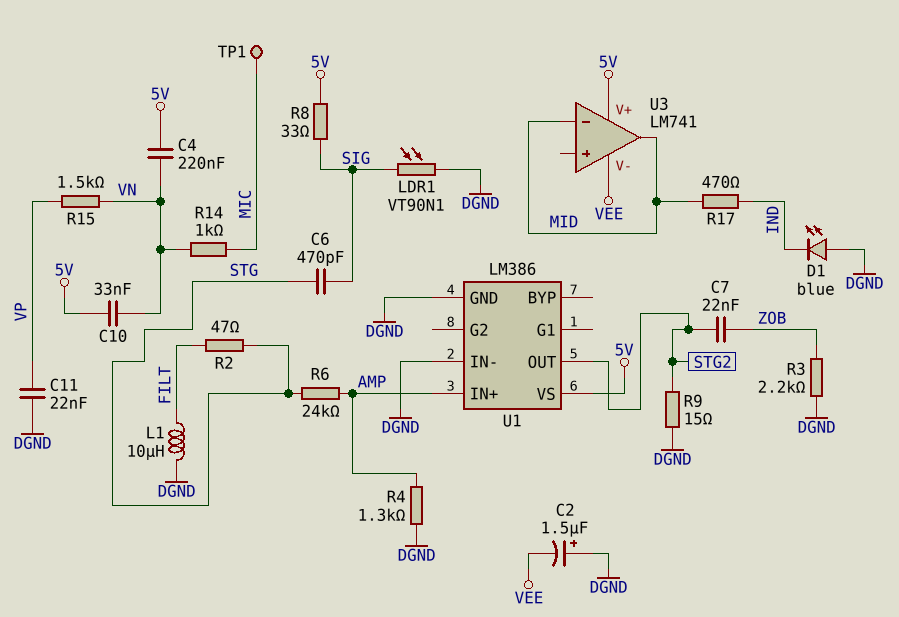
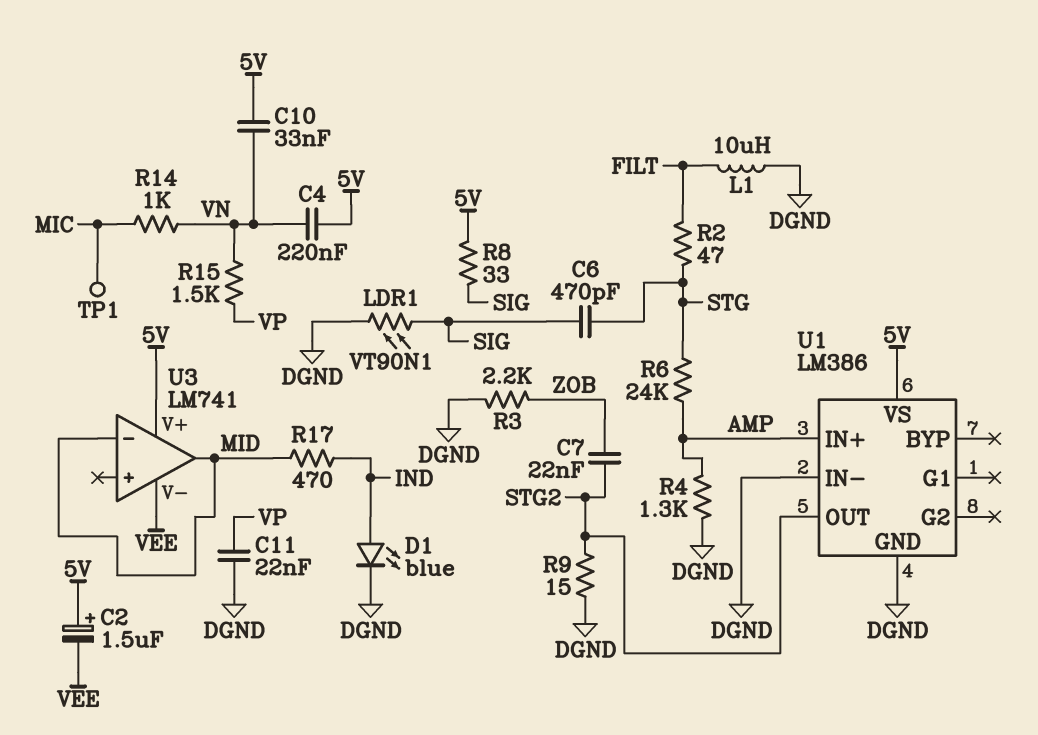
C2: 1.5uF (plus DGND, minus VEE) -> 1.5uF (plus 5V, minus VEE)
D1: LED blue (A DGND, K IND) -> LED blue (A IND, K DGND)

